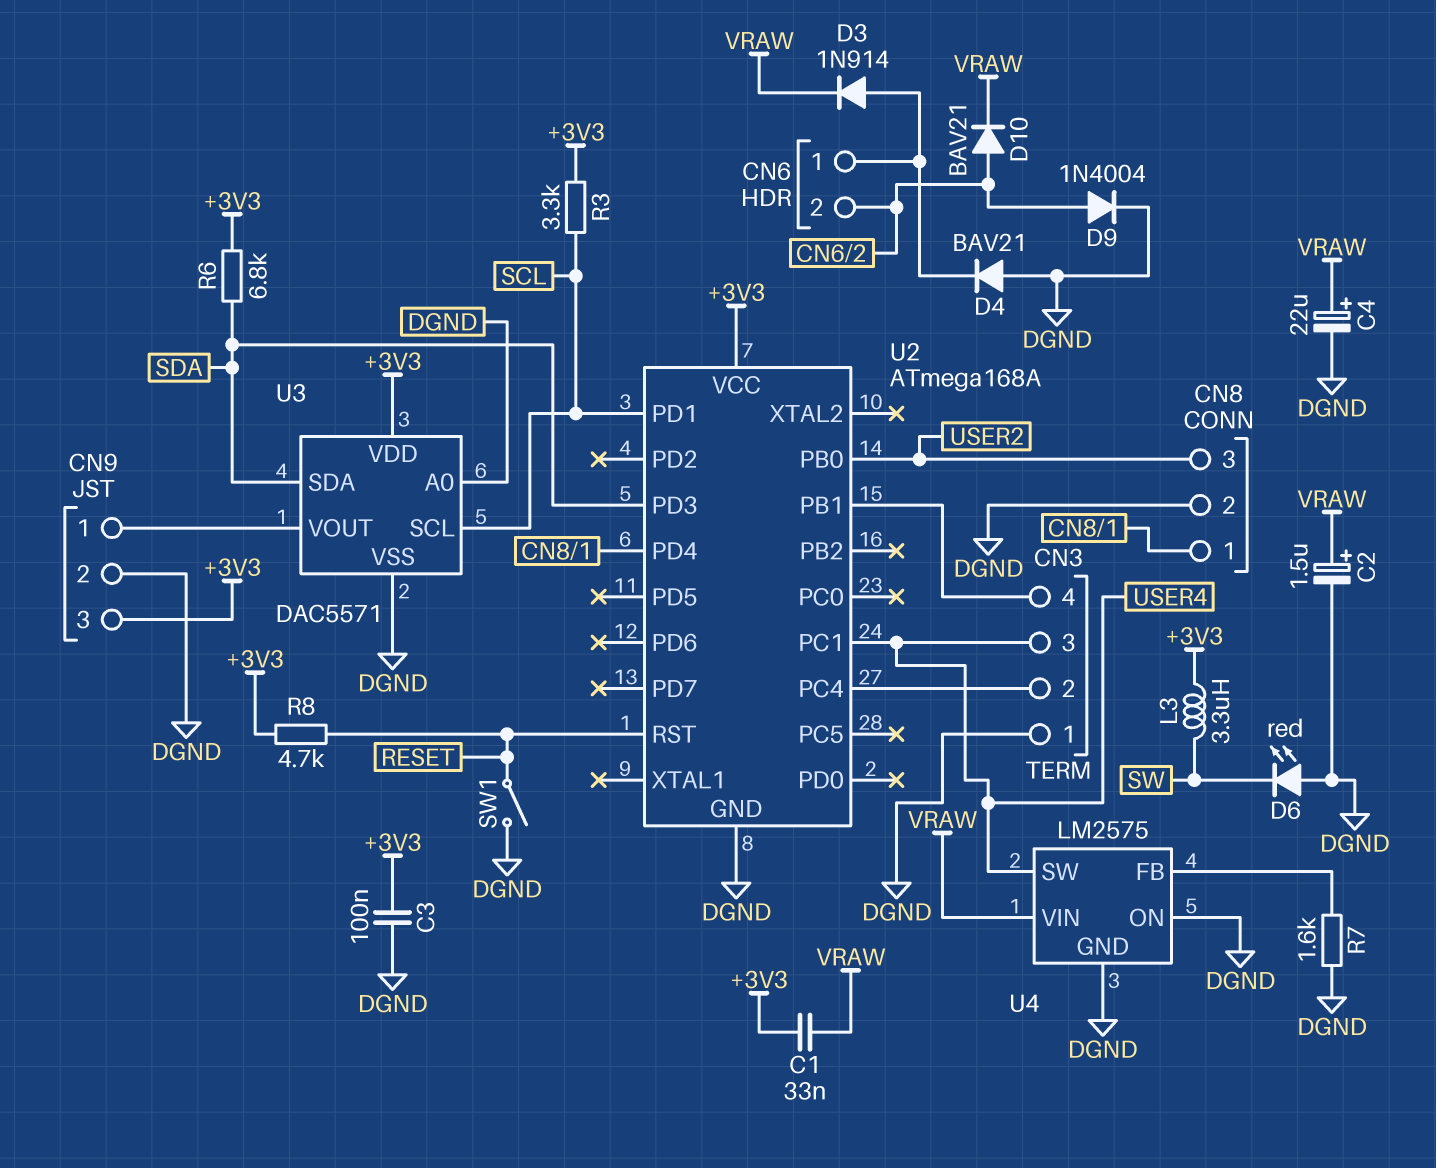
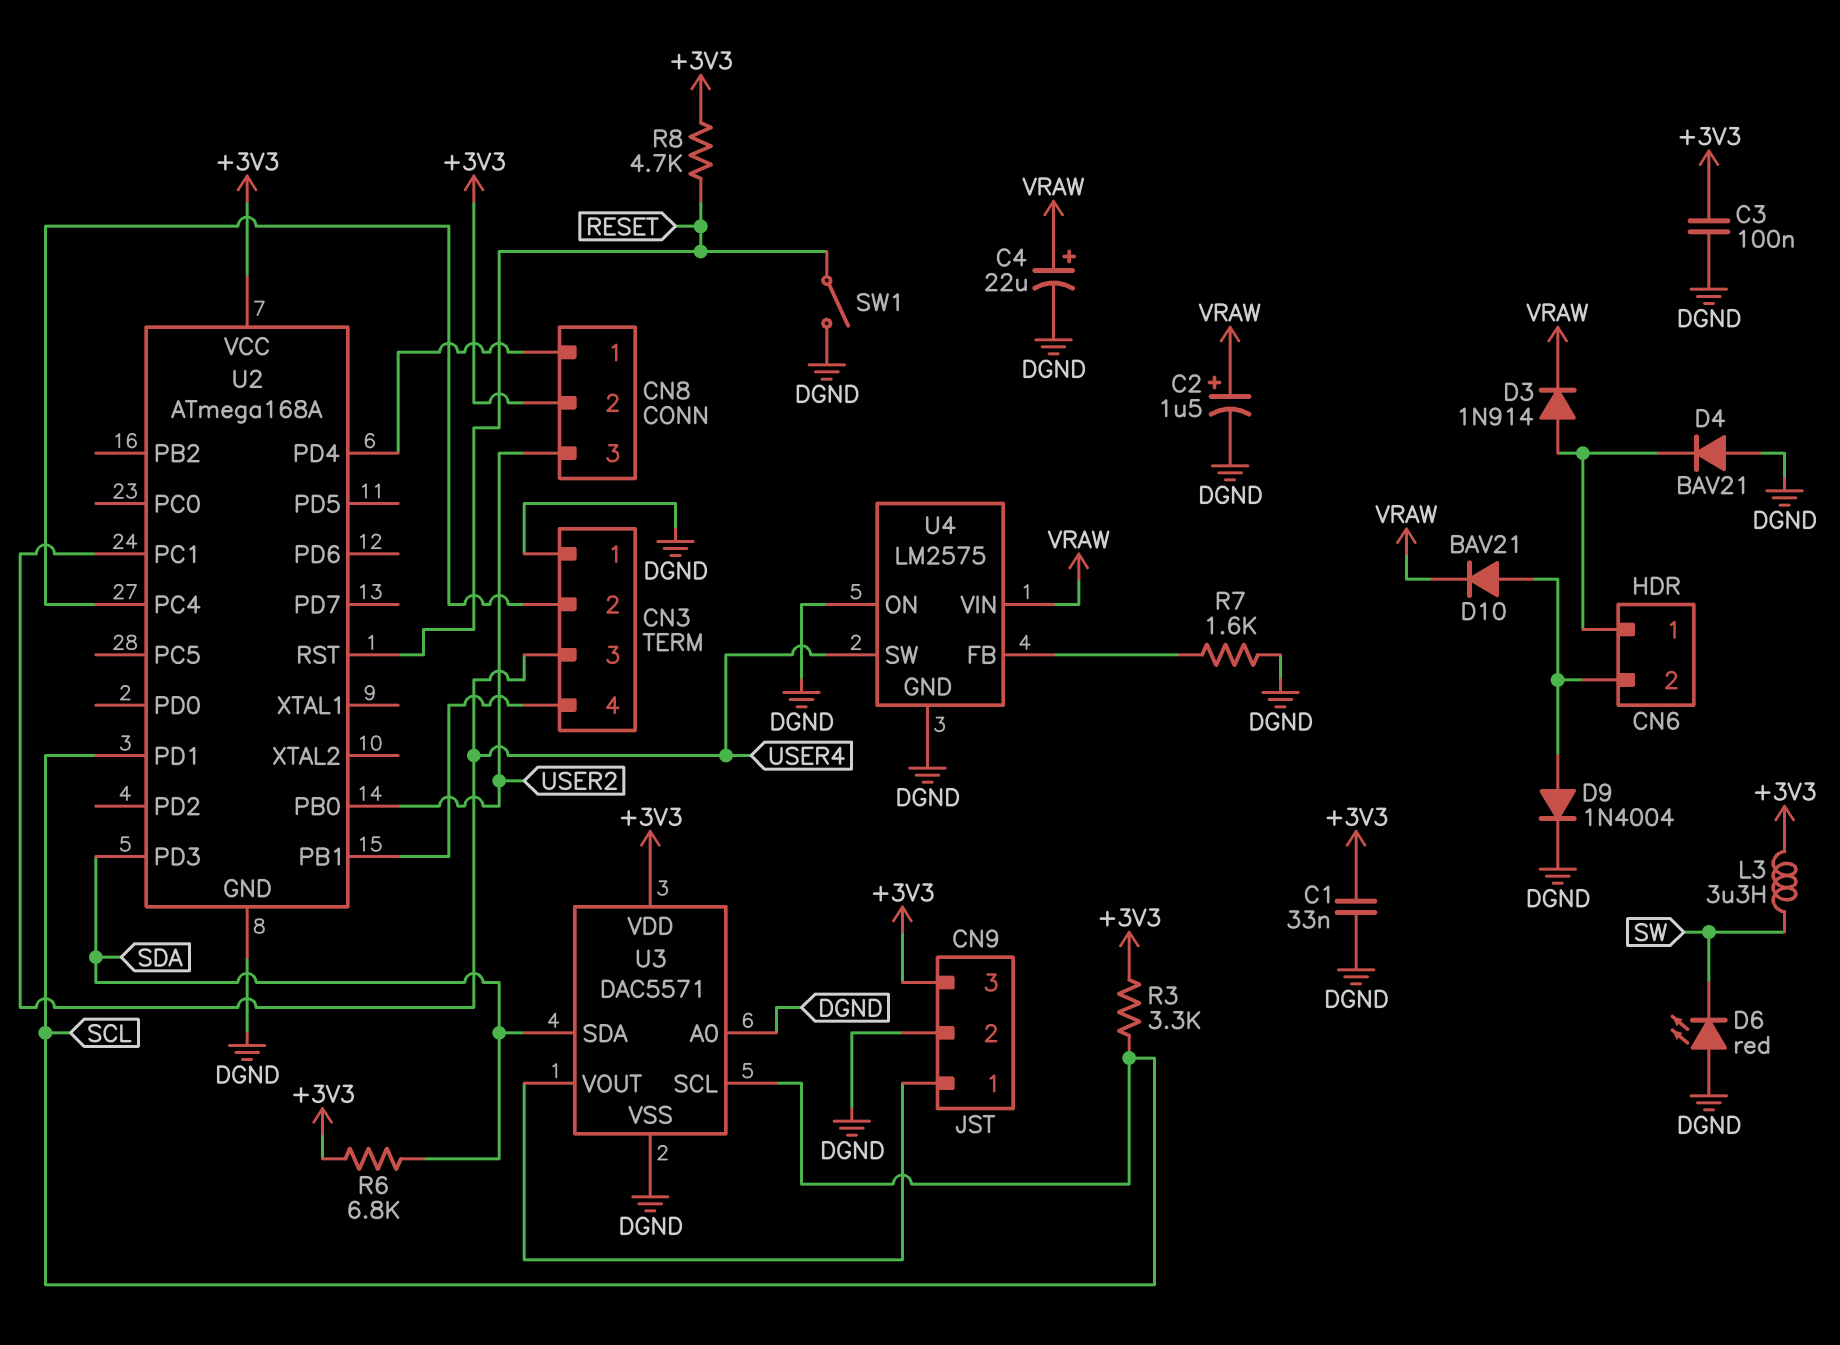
C1: 33nF (+3V3, VRAW) -> 33nF (+3V3, DGND)
CN8 pin 2: DGND -> +3V3

